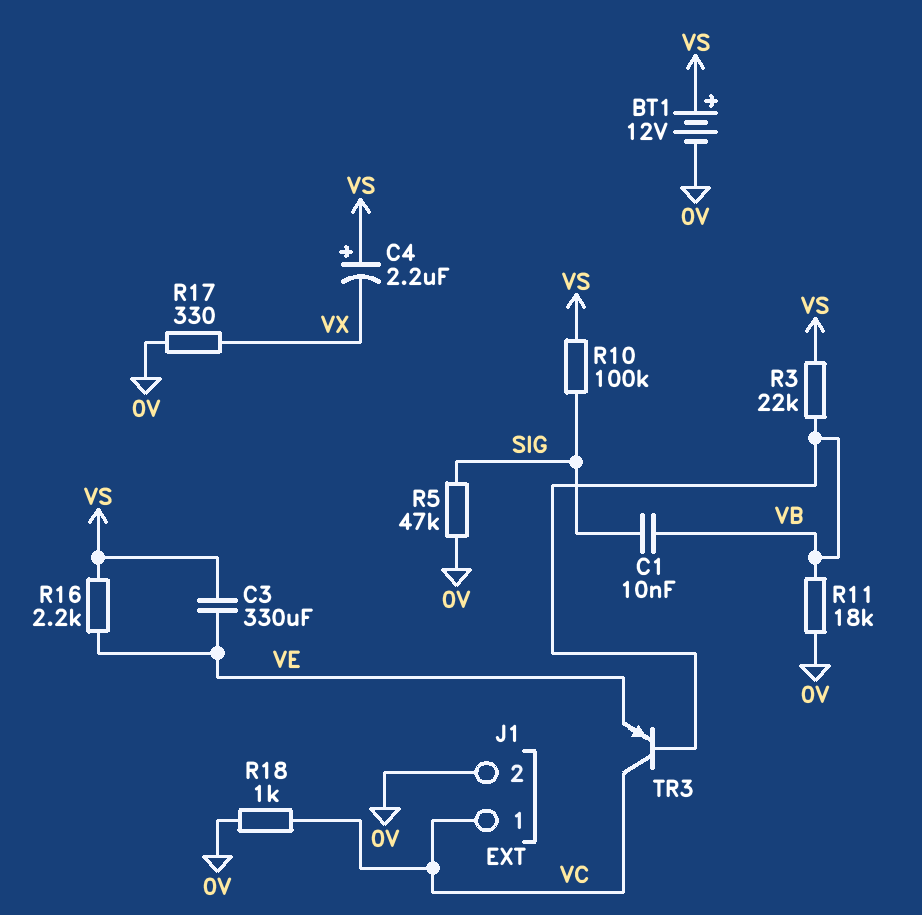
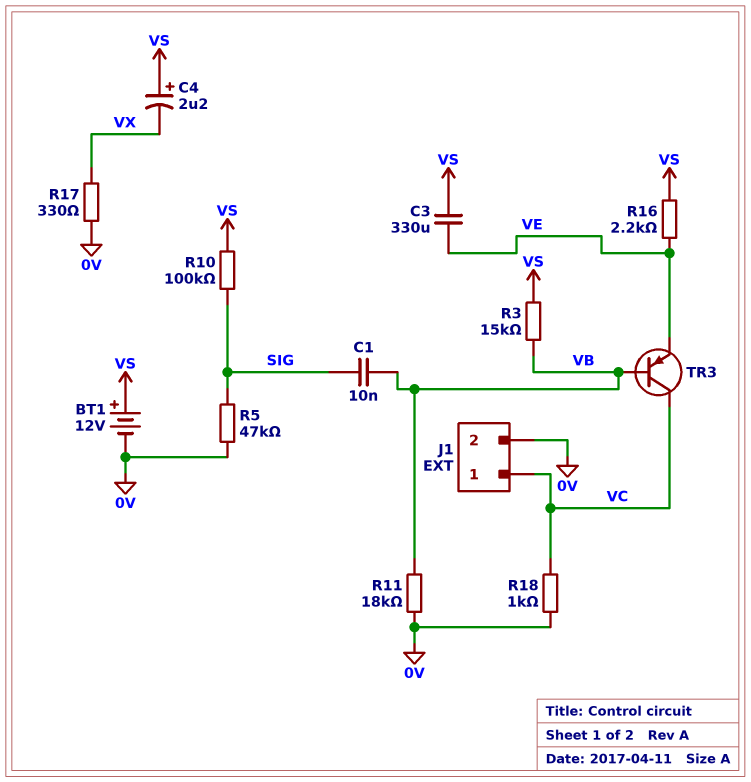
R3: 22k (VB, VS) -> 15k (VB, VS)

